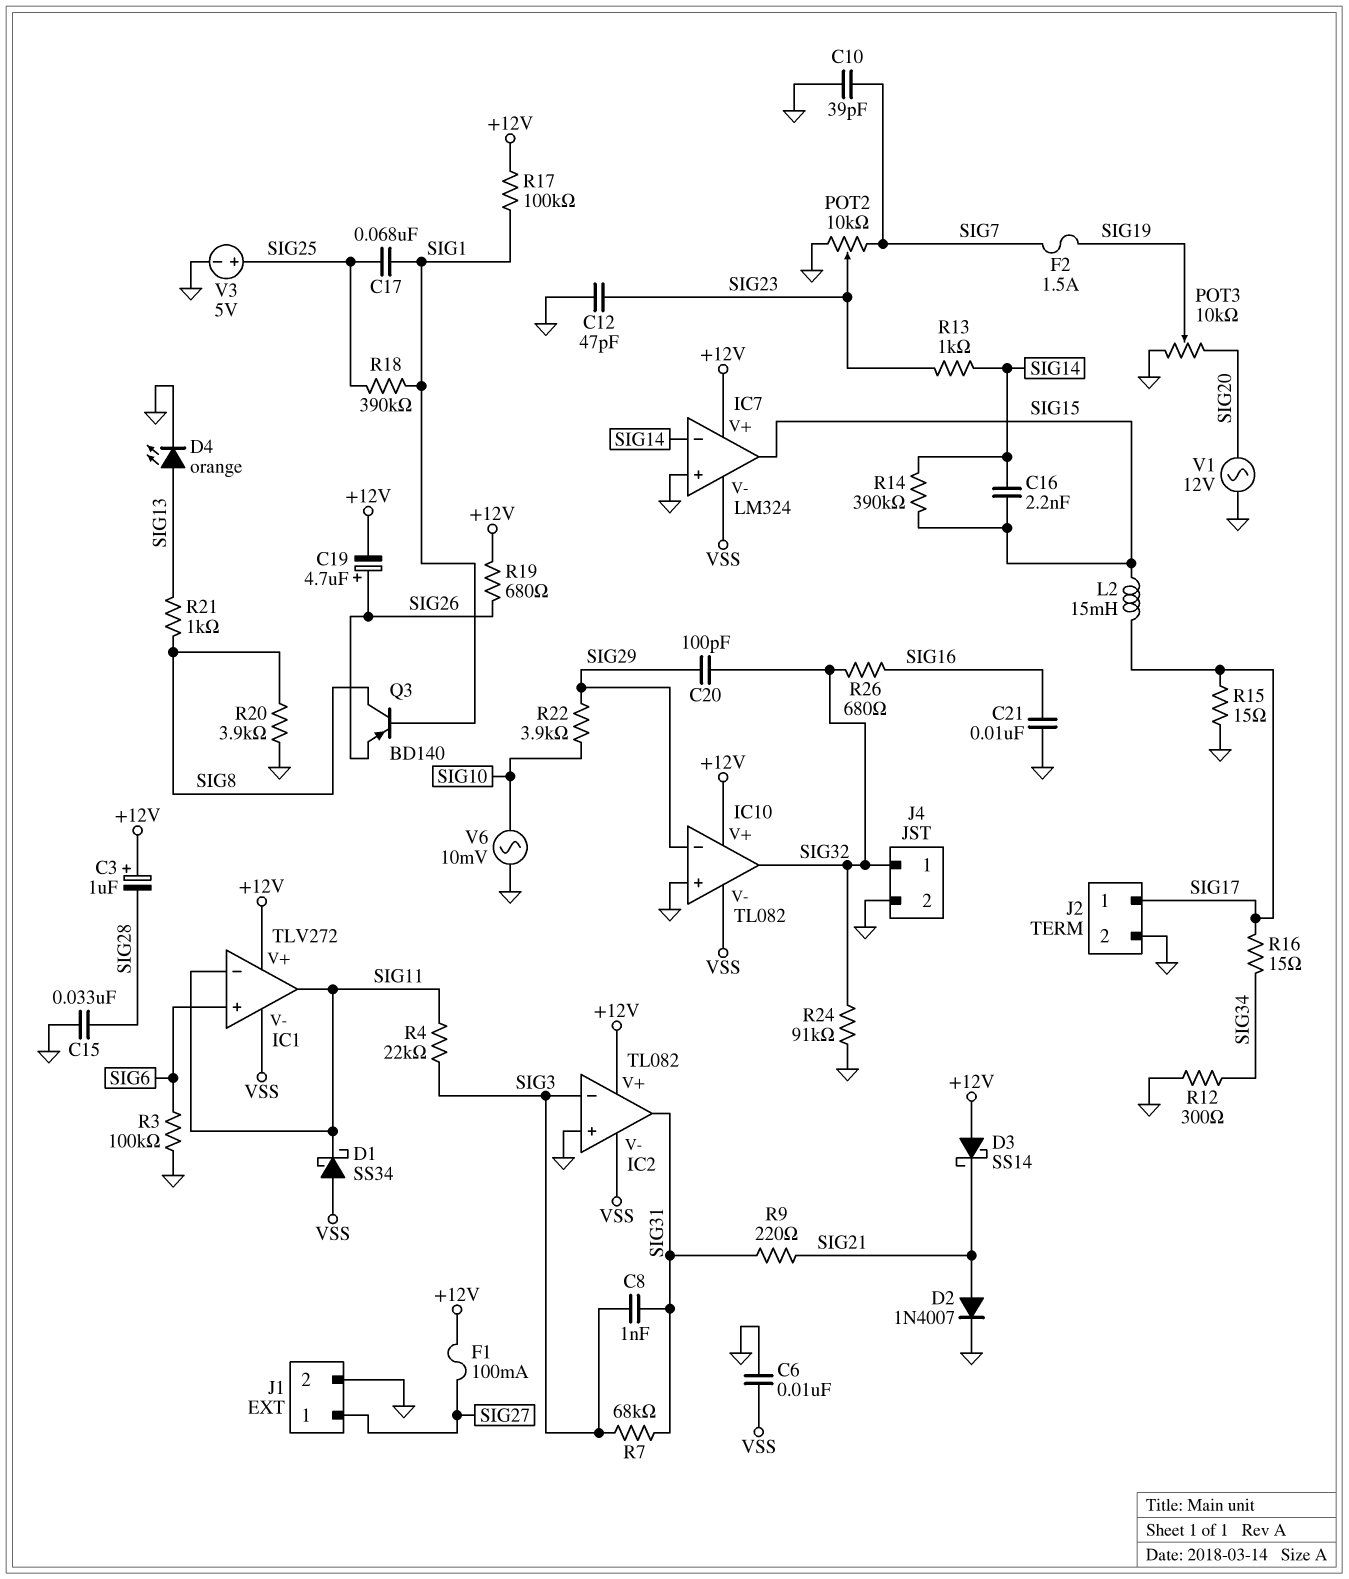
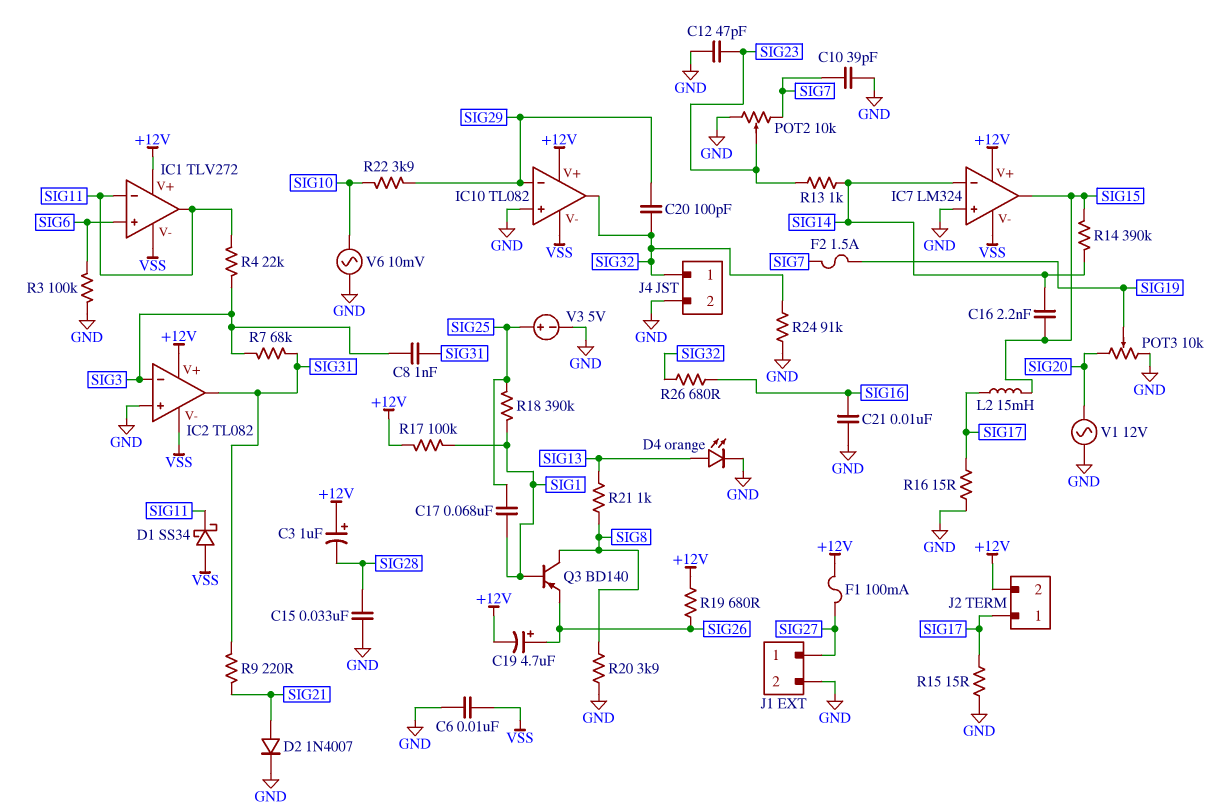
D3: schottky SS14 (A +12V, K SIG21) -> none
J2 pin 2: GND -> +12V
R12: 300 (GND, SIG34) -> none
R16: 15 (SIG17, SIG34) -> 15 (GND, SIG17)

